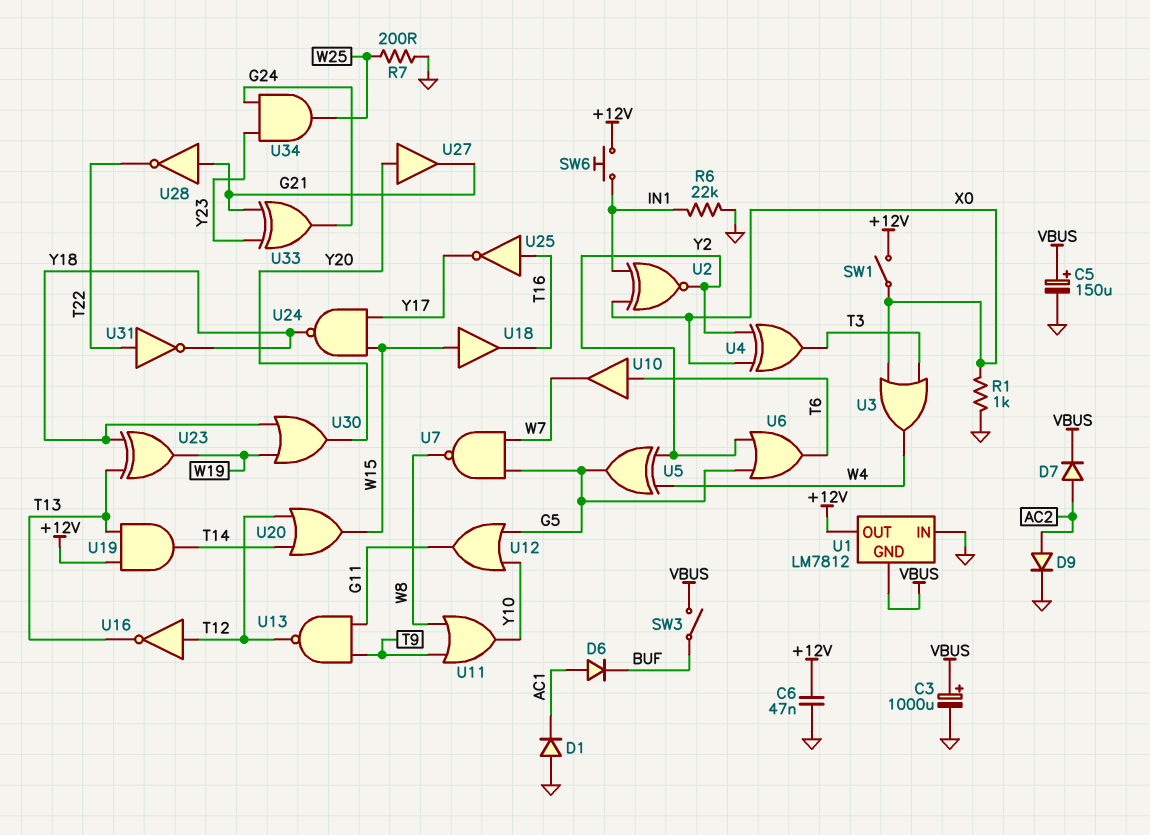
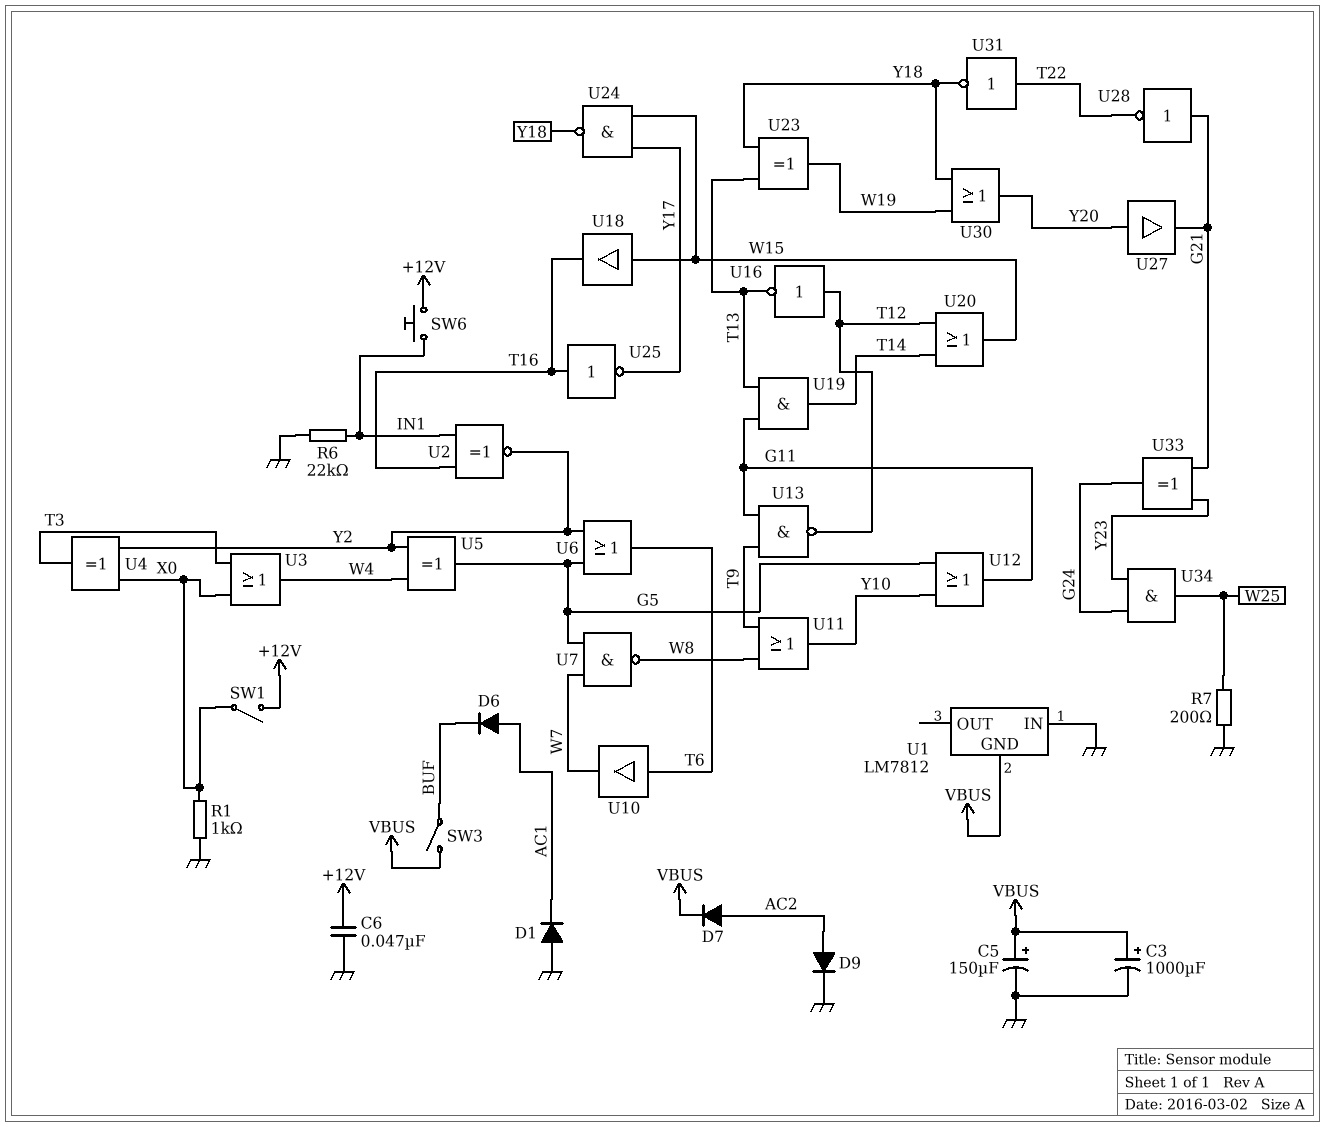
U1 pin OUT: +12V -> none
U2: XNOR (in IN1, in X0, out Y2) -> XNOR (in IN1, in T16, out Y2)
U19: AND (in +12V, in T13, out T14) -> AND (in G11, in T13, out T14)

